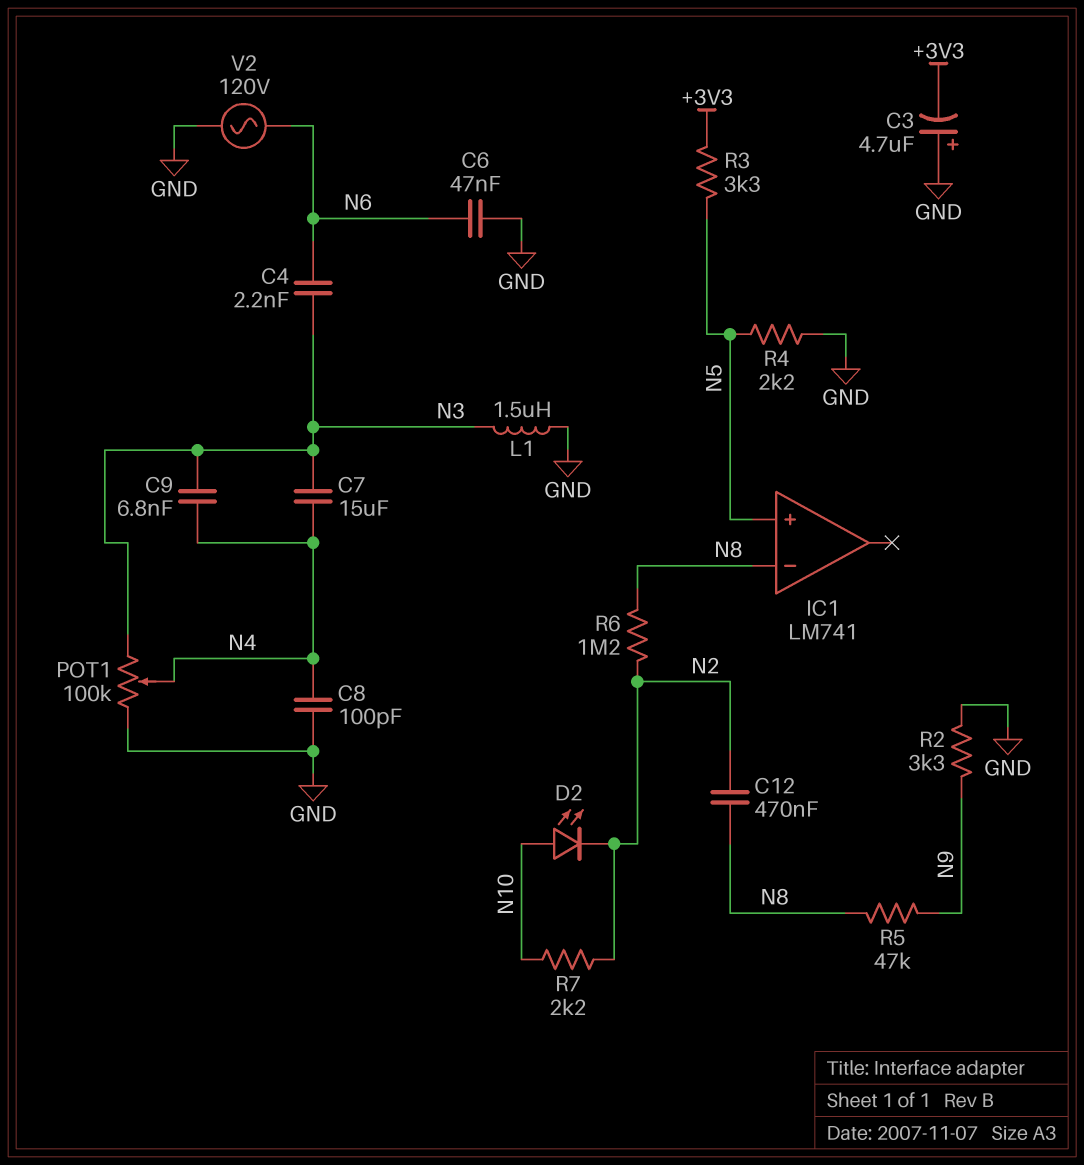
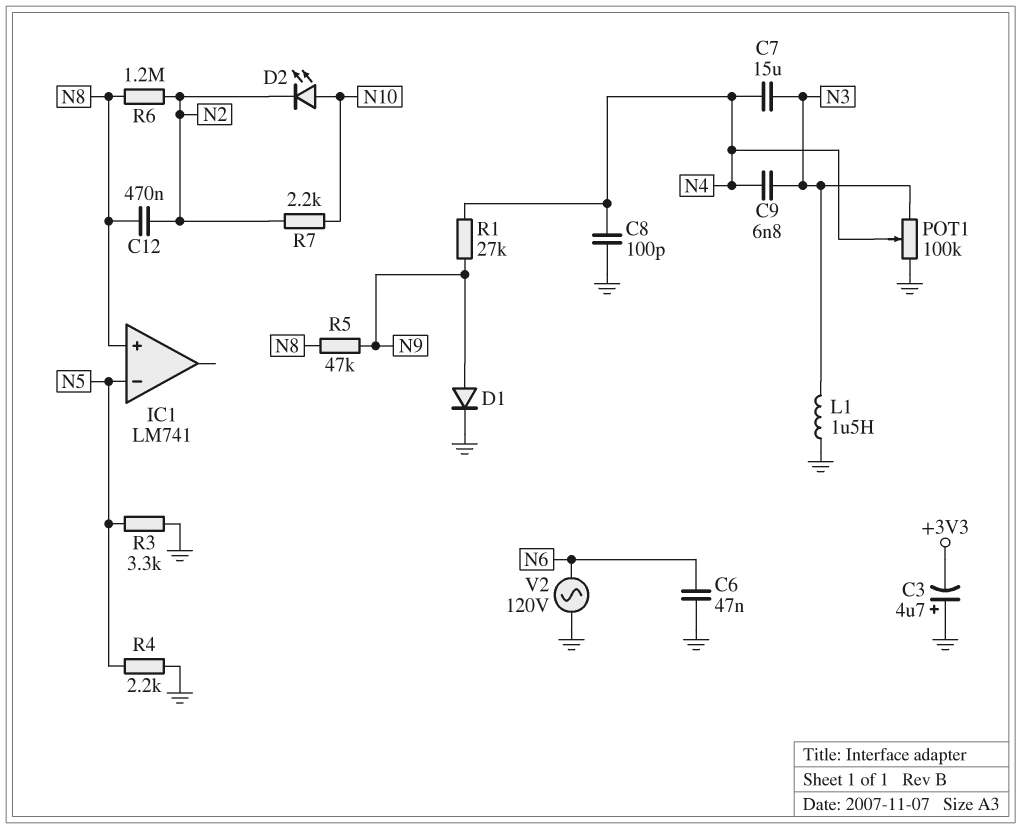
C4: 2.2nF (N3, N6) -> none
D1: none -> diode (A N9, K GND)
IC1 pin in+: N5 -> N8
IC1 pin in-: N8 -> N5
R1: none -> 27k (N4, N9)
R2: 3.3k (GND, N9) -> none
R3: 3.3k (+3V3, N5) -> 3.3k (GND, N5)

